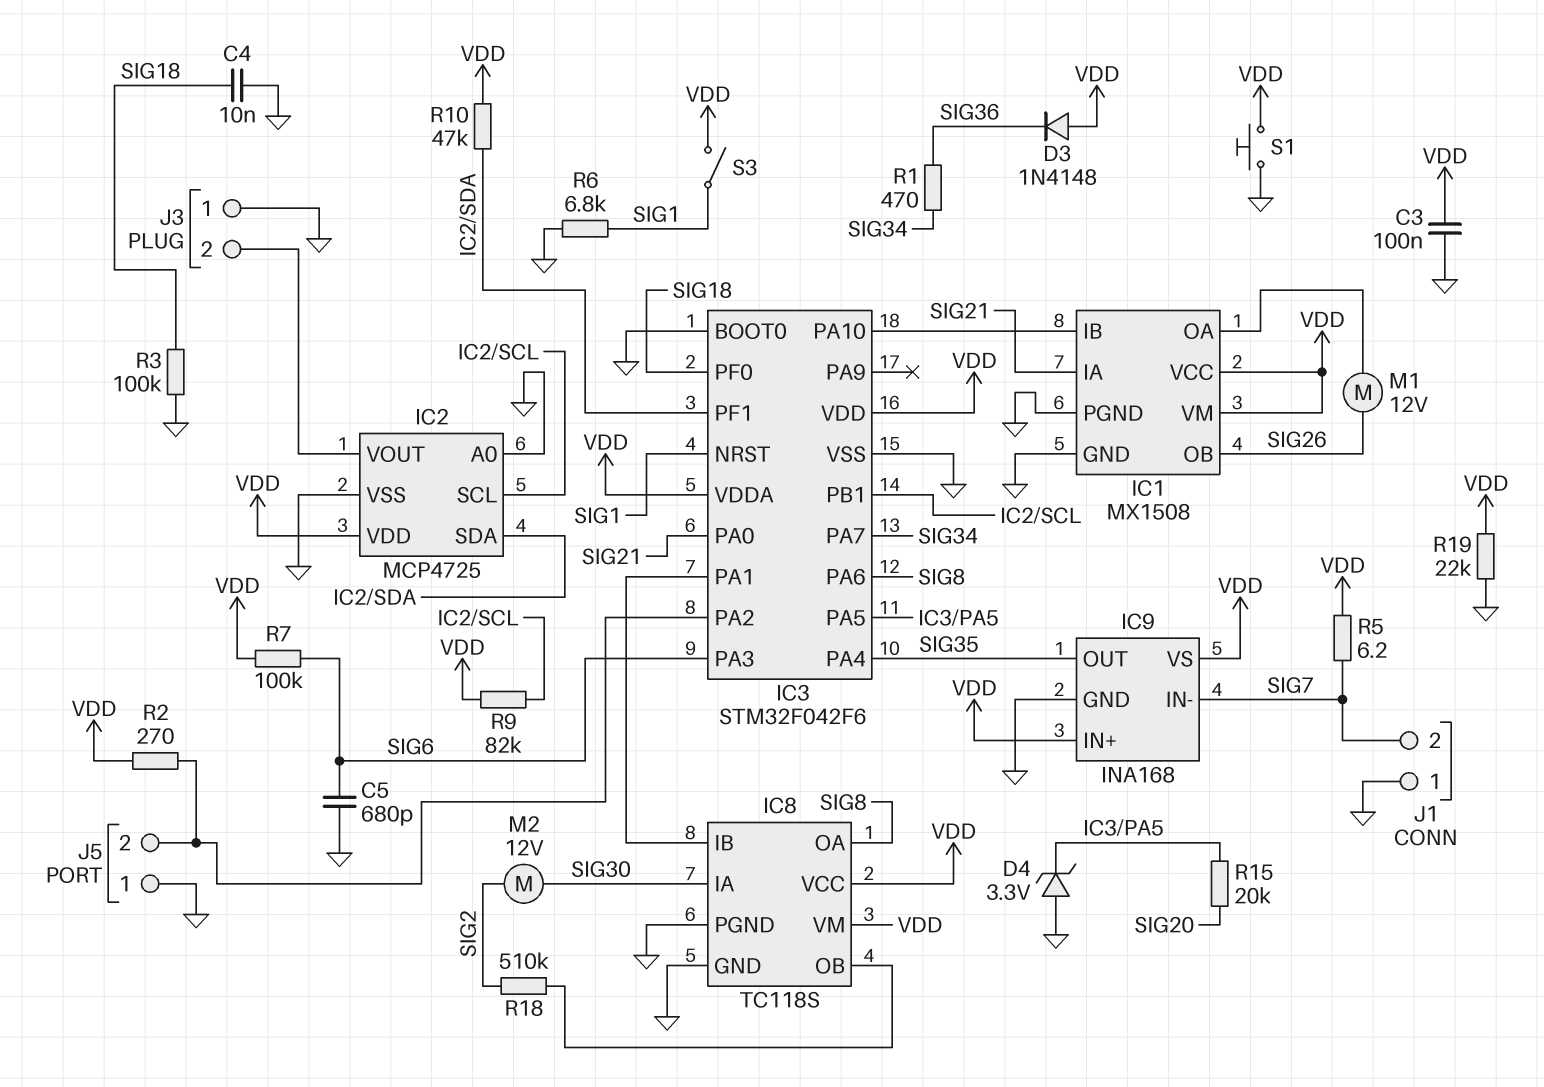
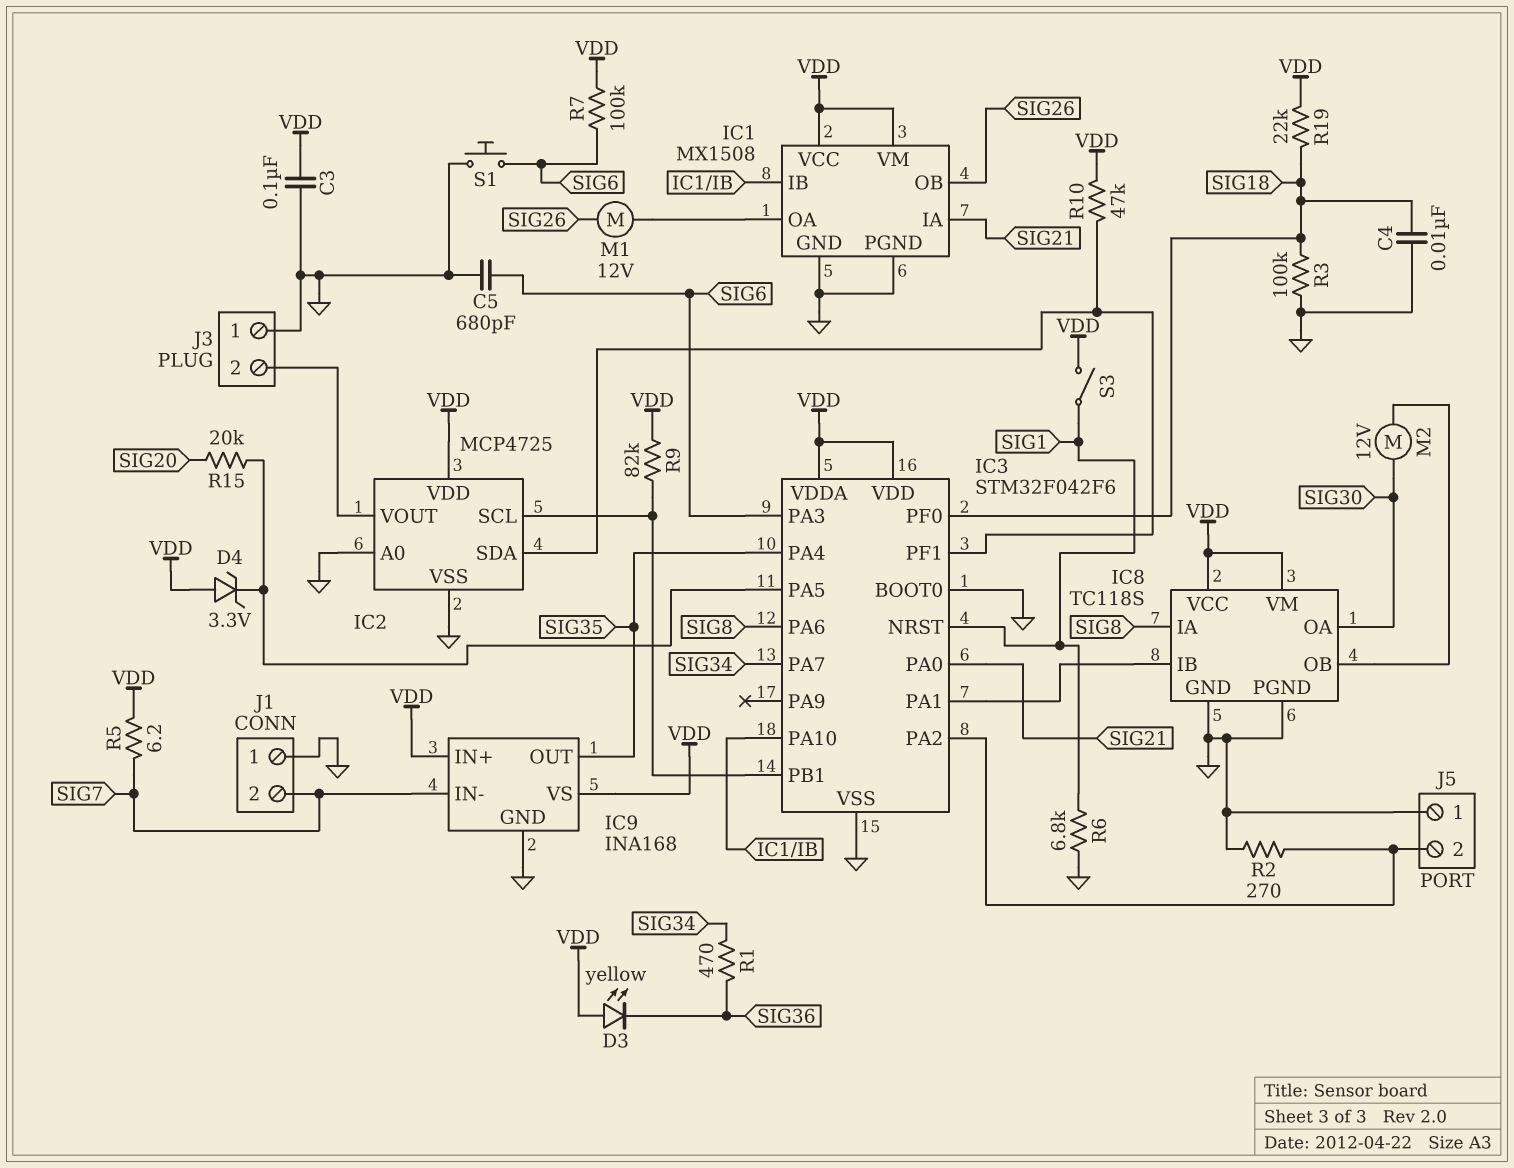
D3: diode 1N4148 (A VDD, K SIG36) -> LED yellow (A VDD, K SIG36)
D4: zener 3.3V (A GND, K IC3/PA5) -> zener 3.3V (A VDD, K IC3/PA5)
IC8 pin IA: SIG30 -> SIG8
IC8 pin OA: SIG8 -> SIG30
M2: motor 12V (SIG2, SIG30) -> motor 12V (IC8/OB, SIG30)
R2: 270 (IC3/PA2, VDD) -> 270 (GND, IC3/PA2)
R18: 510k (IC8/OB, SIG2) -> none
R19: 22k (GND, VDD) -> 22k (SIG18, VDD)
S1: button (GND, VDD) -> button (GND, SIG6)

